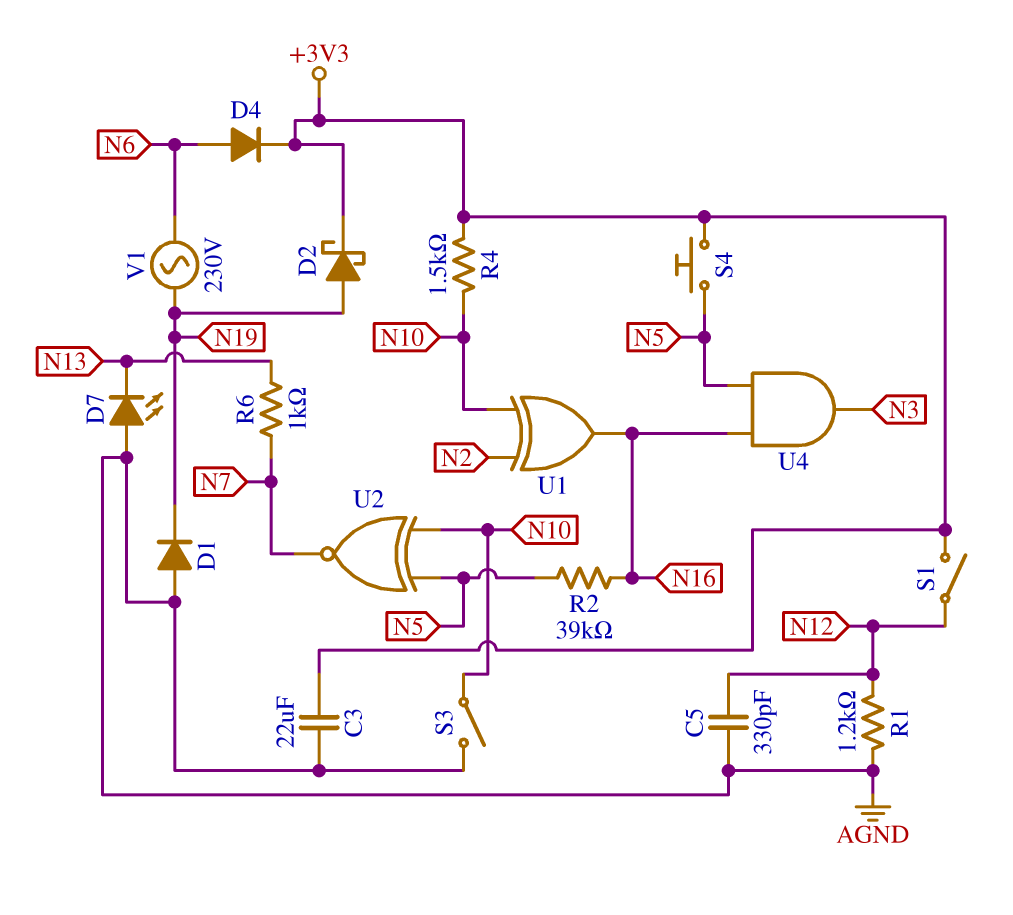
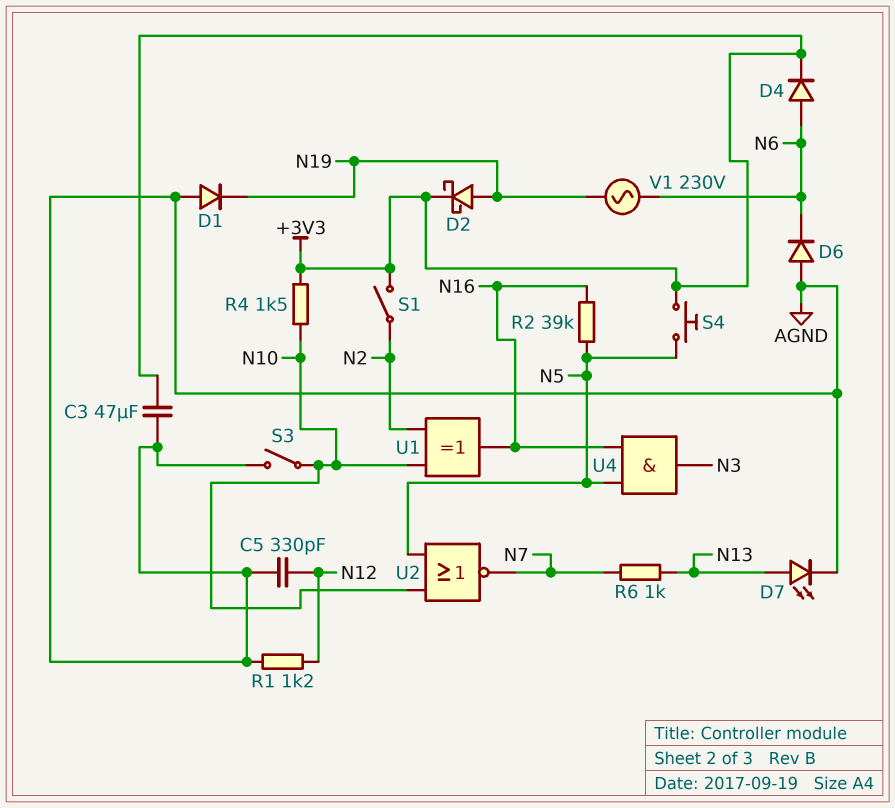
C3: 22uF (+3V3, AGND) -> 47uF (+3V3, AGND)
D6: none -> diode (A AGND, K N6)
D7: LED (A AGND, K N13) -> LED (A N13, K AGND)
S1: switch (+3V3, N12) -> switch (+3V3, N2)
U2: XNOR (in N5, in N10, out N7) -> NOR (in N5, in N10, out N7)

